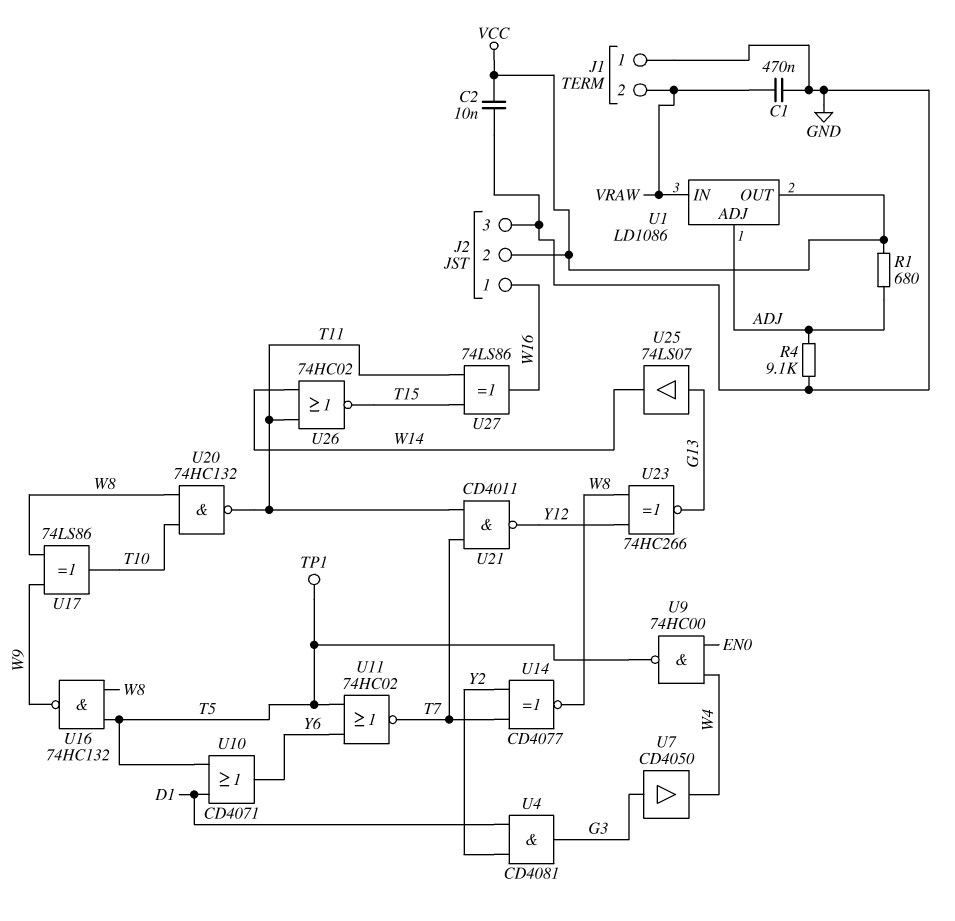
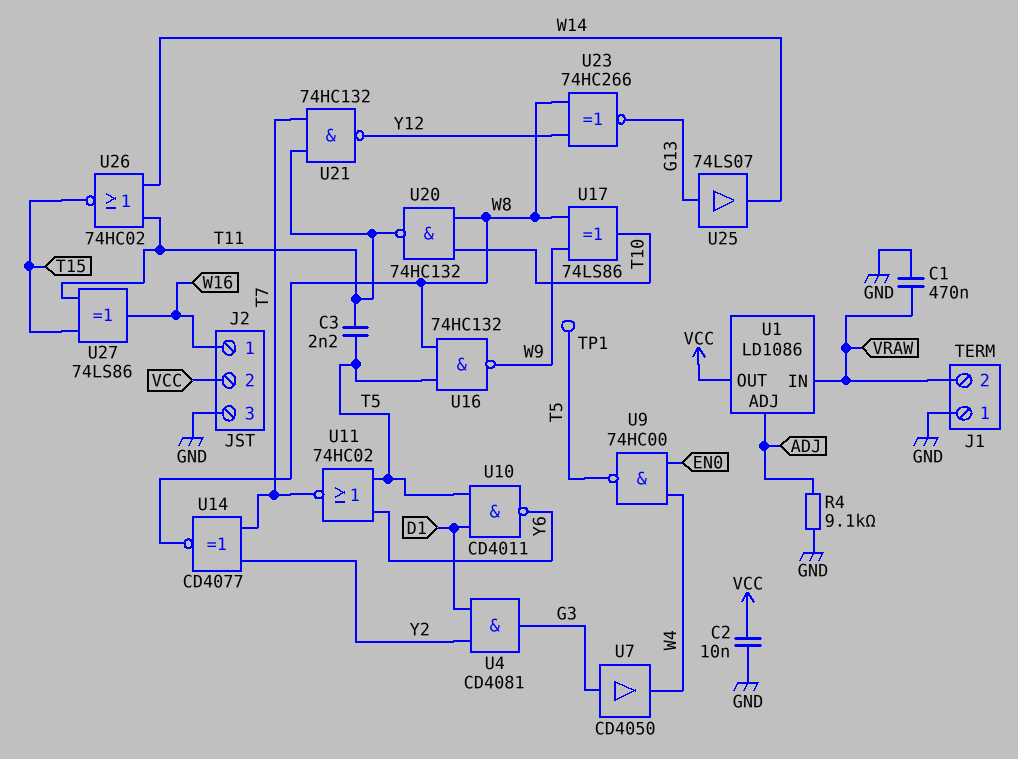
C3: none -> 2.2nF (T5, T11)
R1: 680 (ADJ, VCC) -> none
U10: OR CD4071 (in D1, in T5, out Y6) -> NAND CD4011 (in D1, in T5, out Y6)
U21: NAND CD4011 (in T7, in T11, out Y12) -> NAND 74HC132 (in T7, in T11, out Y12)

